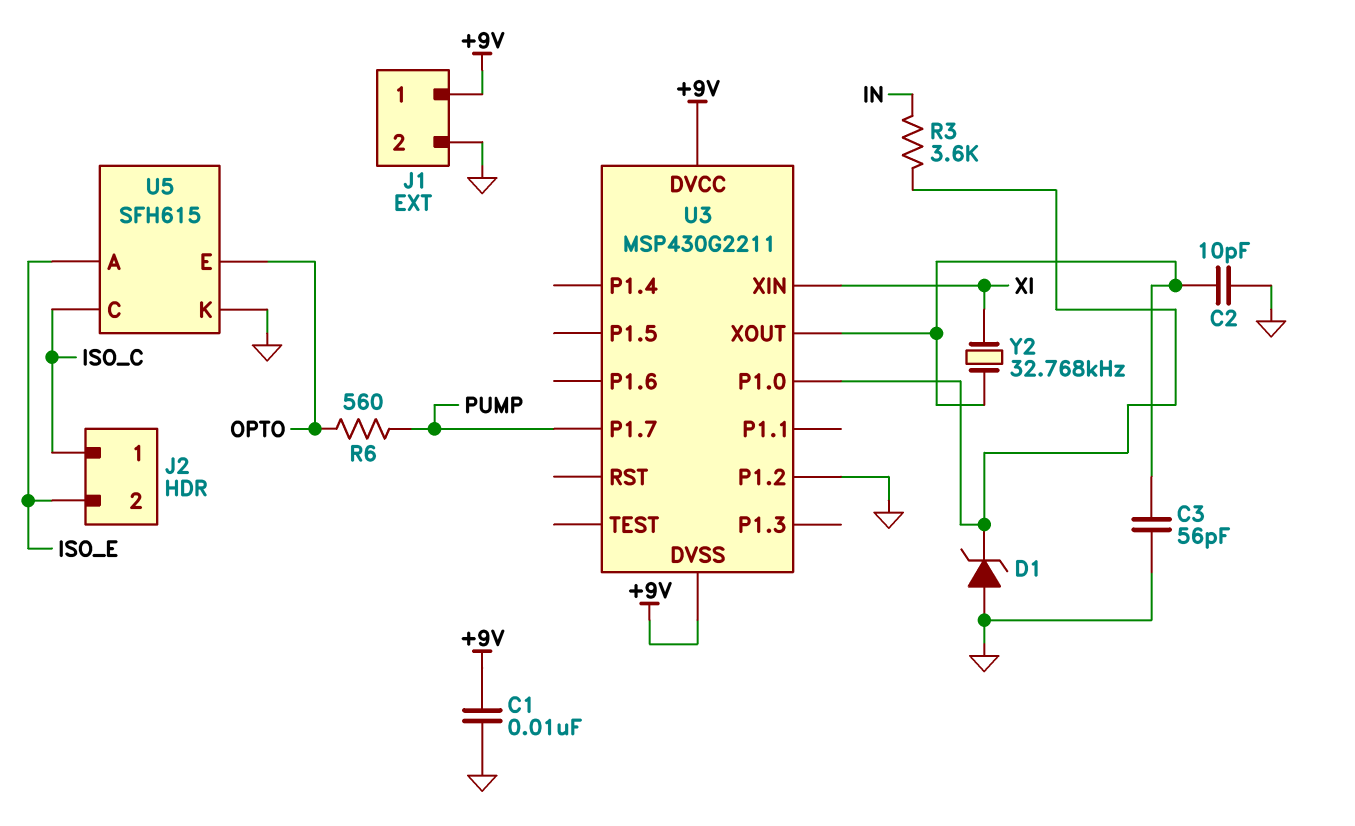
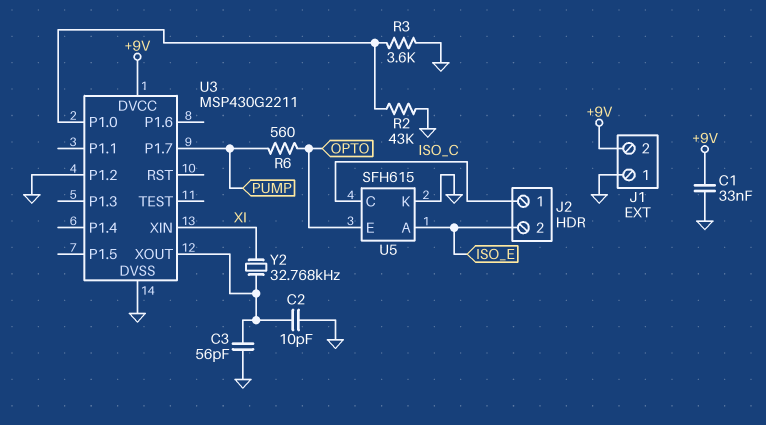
C1: 10nF (+9V, GND) -> 33nF (+9V, GND)
D1: zener (A GND, K U3/P1.0) -> none
J1 pin 1: +9V -> GND
J1 pin 2: GND -> +9V
R2: none -> 43k (GND, U3/P1.0)
R3: 3.6k (IN, U3/P1.0) -> 3.6k (GND, U3/P1.0)
U3 pin DVSS: +9V -> GND

